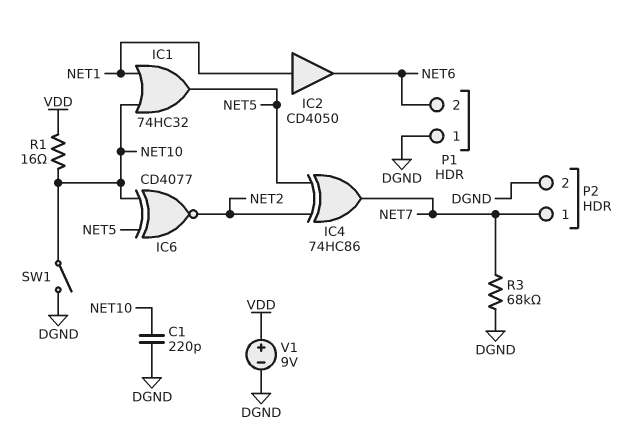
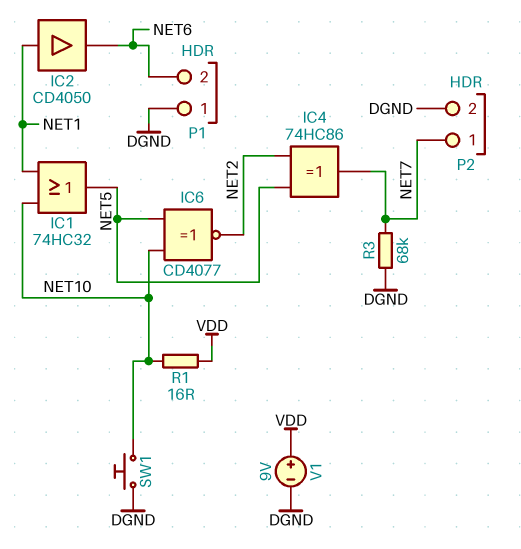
C1: 220pF (DGND, NET10) -> none
SW1: switch (DGND, NET10) -> button (DGND, NET10)

